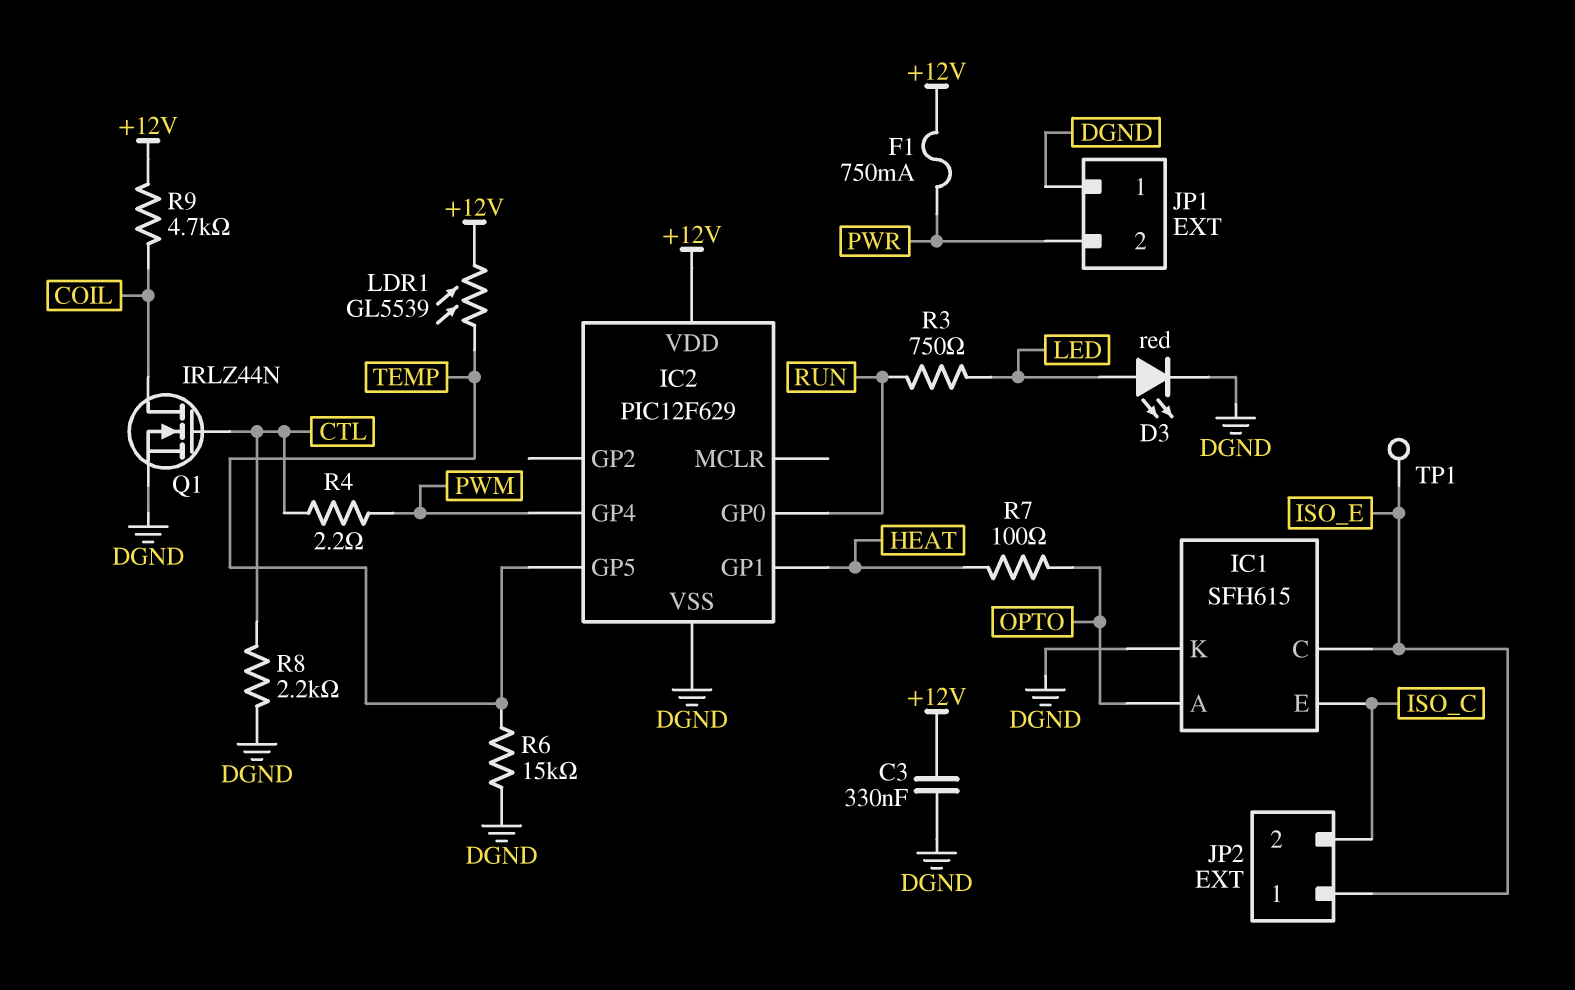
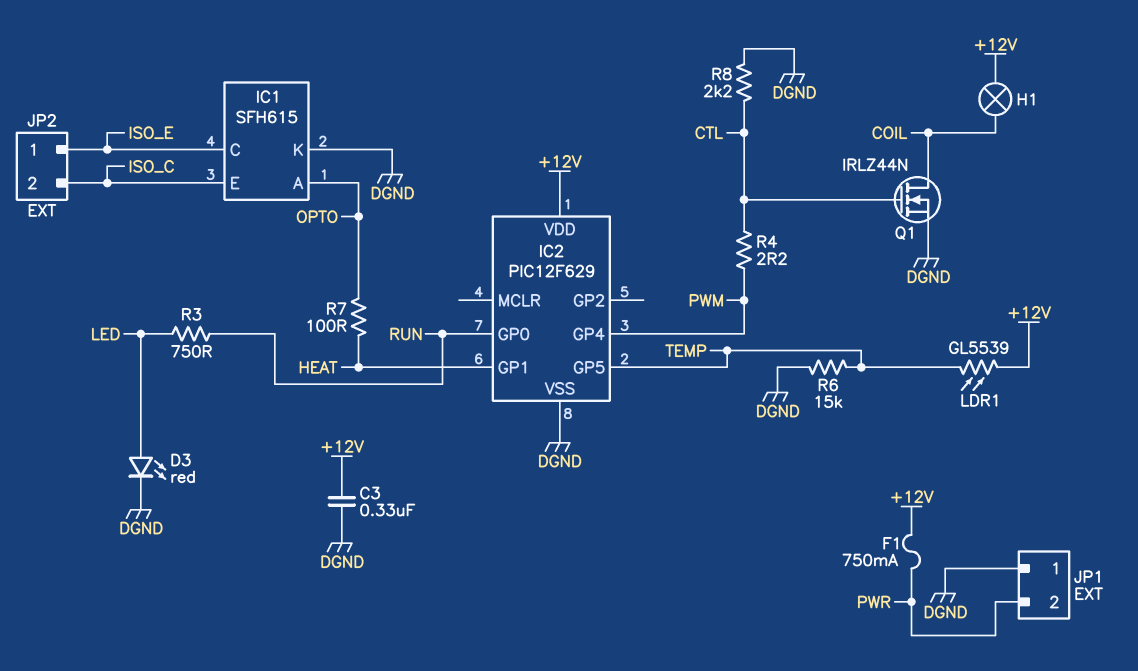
H1: none -> lamp (+12V, COIL)
R9: 4.7k (+12V, COIL) -> none
TP1: test point (ISO_E) -> none

